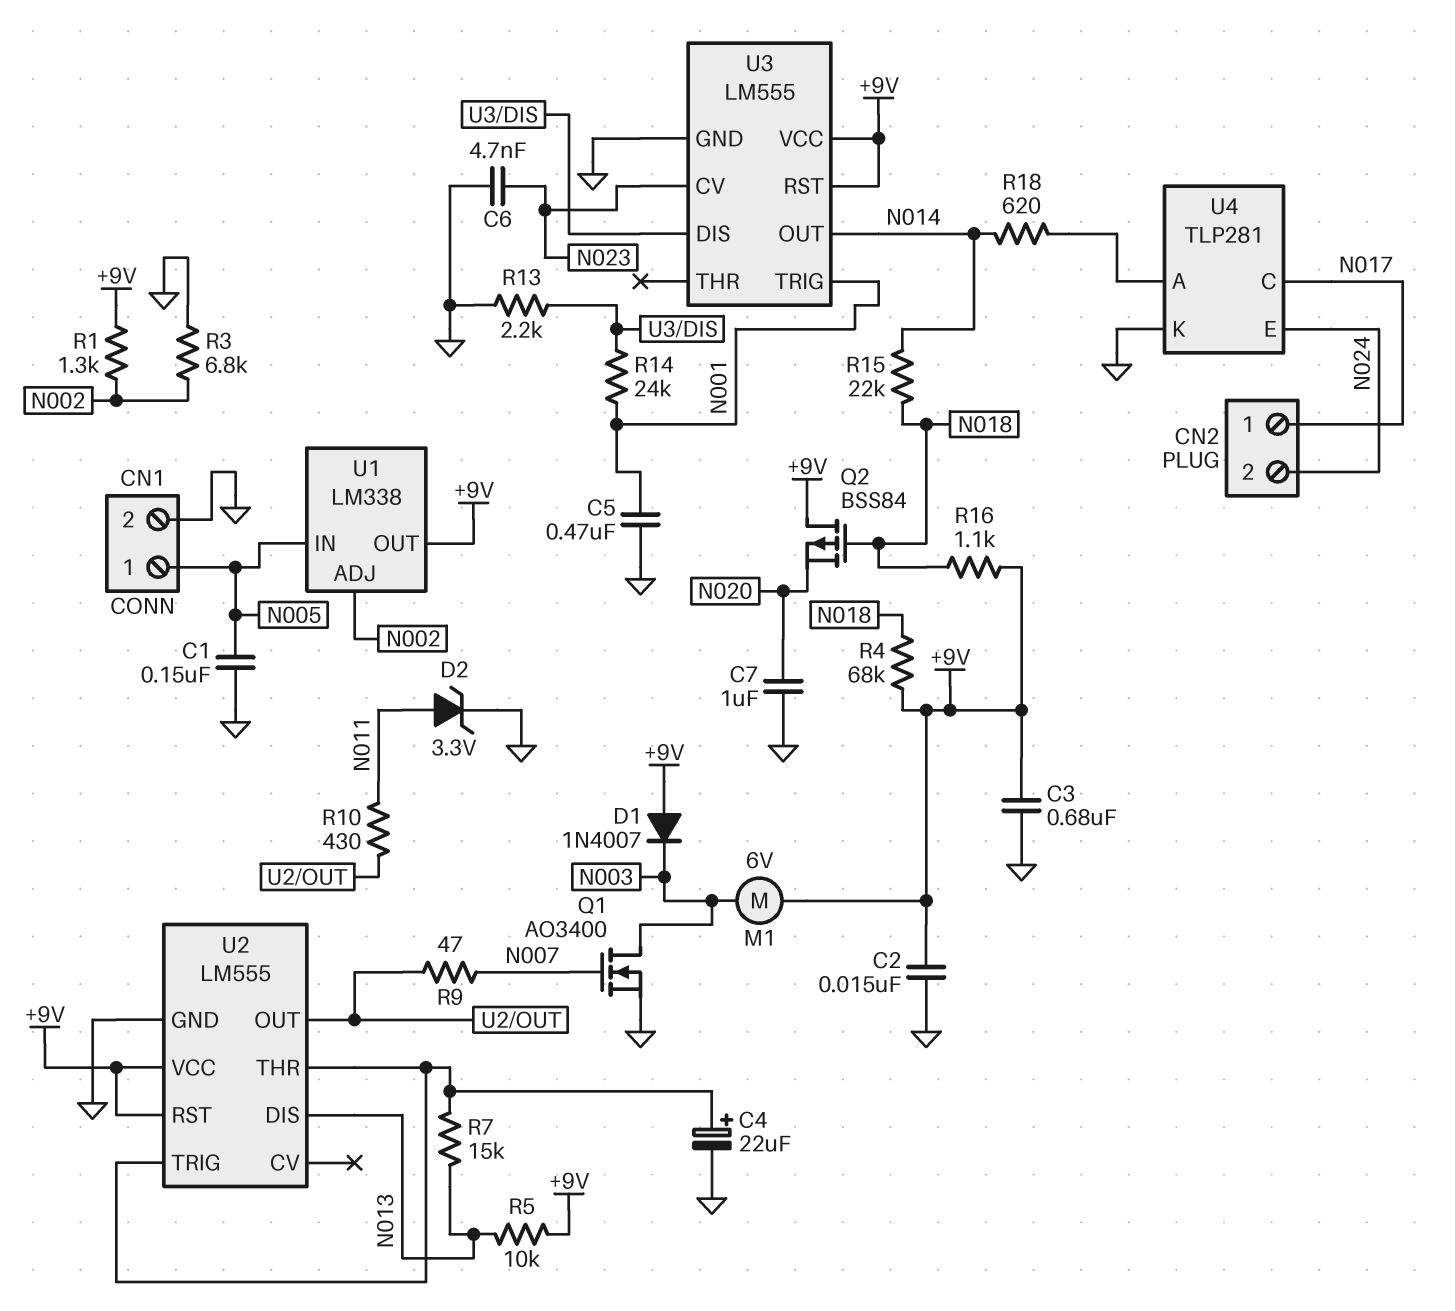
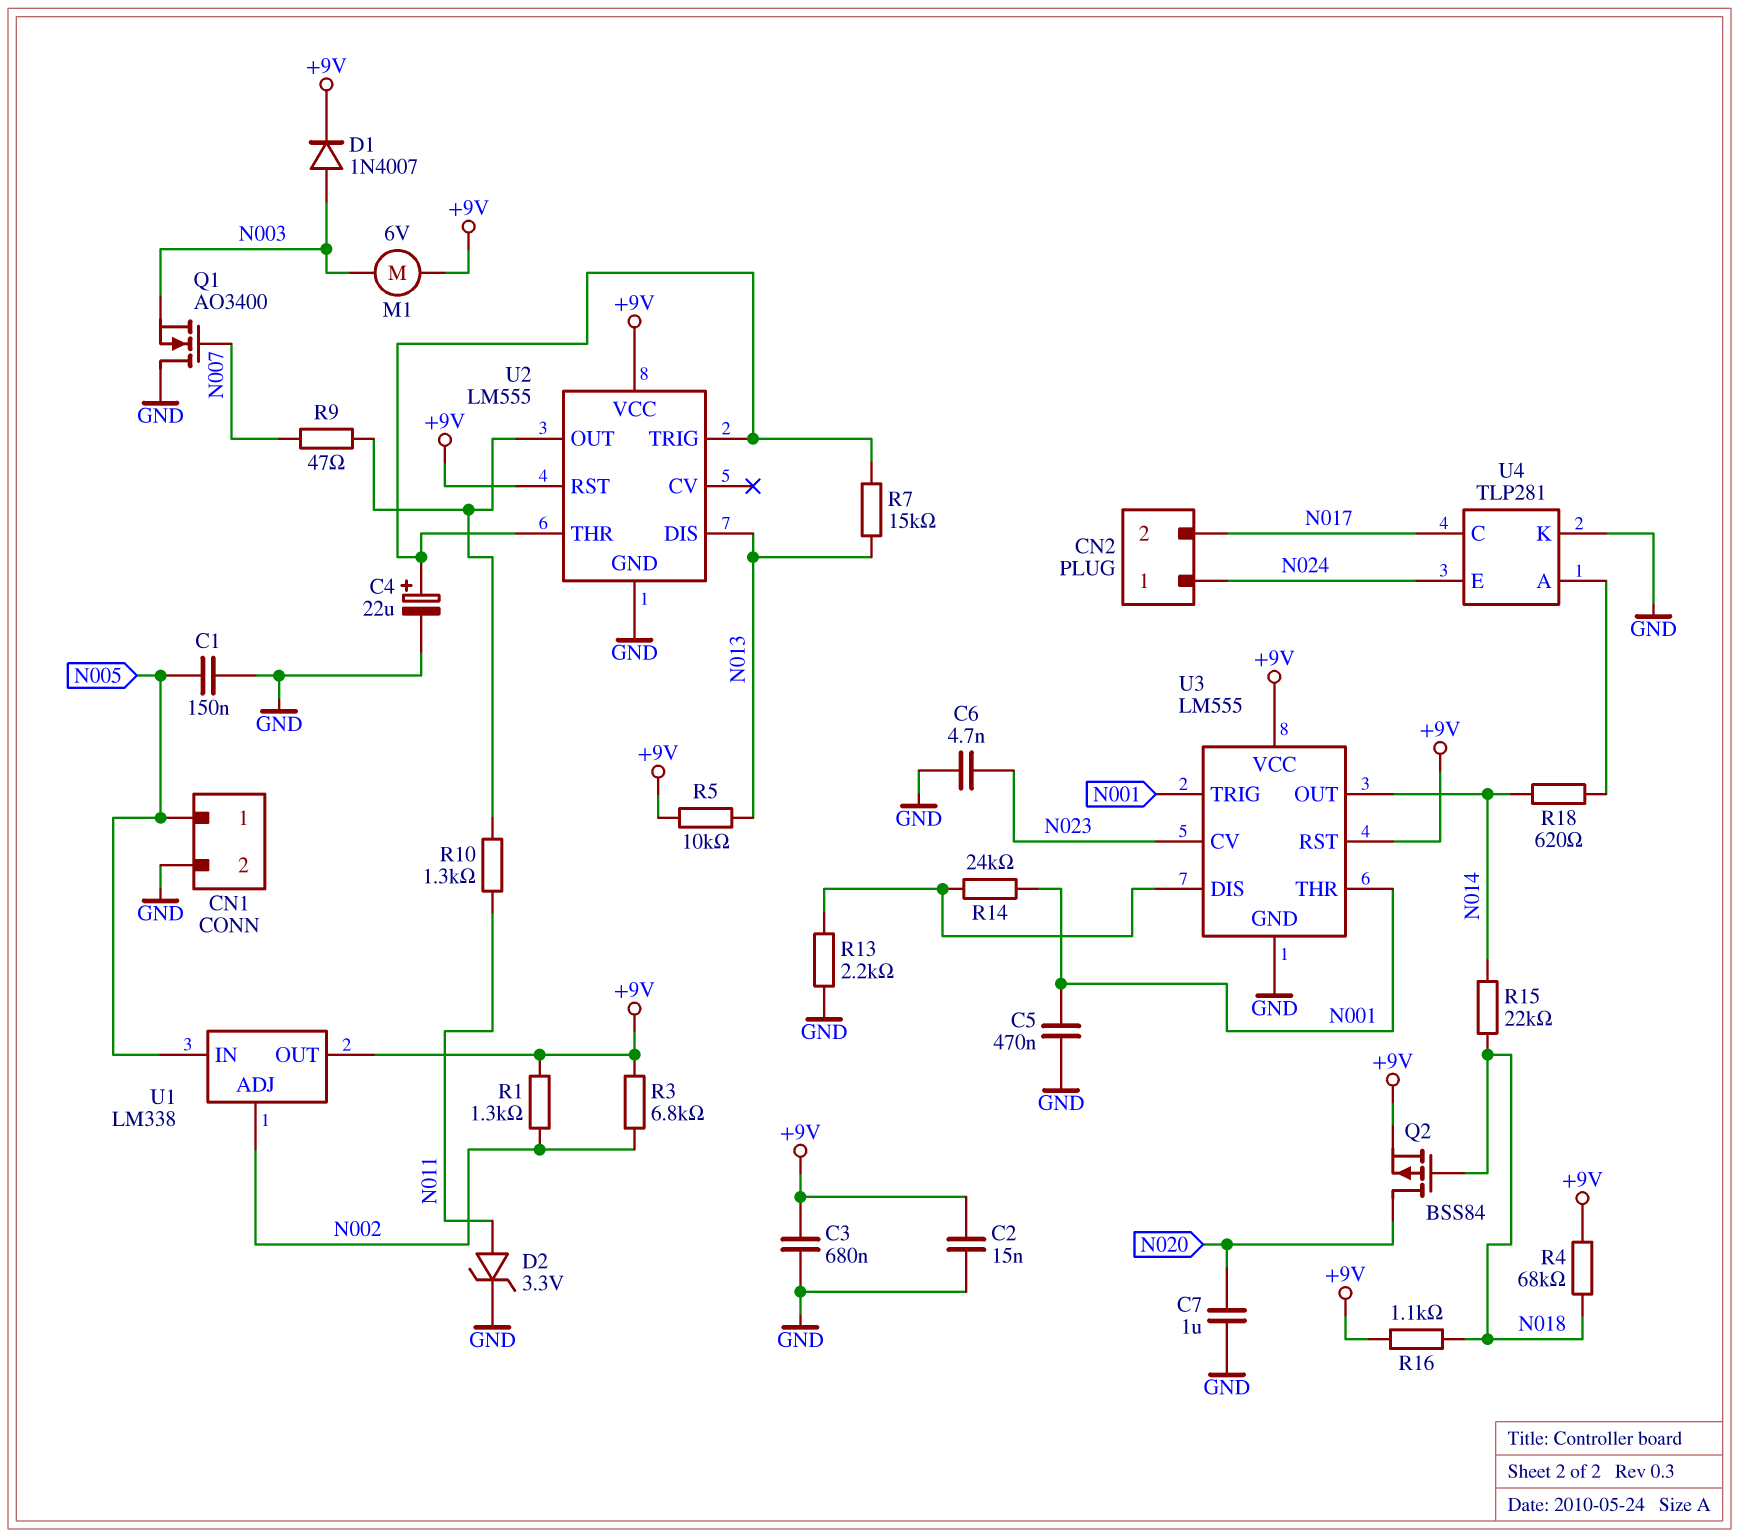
CN2 pin 1: N017 -> N024
CN2 pin 2: N024 -> N017
D1: diode 1N4007 (A +9V, K N003) -> diode 1N4007 (A N003, K +9V)
Q1: NMOS AO3400 (G N007, D N003, S GND) -> NMOS AO3400 (G N007, D GND, S N003)
Q2: PMOS BSS84 (G N018, D +9V, S N020) -> PMOS BSS84 (G N018, D N020, S +9V)
R3: 6.8k (GND, N002) -> 6.8k (+9V, N002)
R10: 430 (N011, U2/OUT) -> 1.3k (N011, U2/OUT)
U3 pin THR: none -> N001

